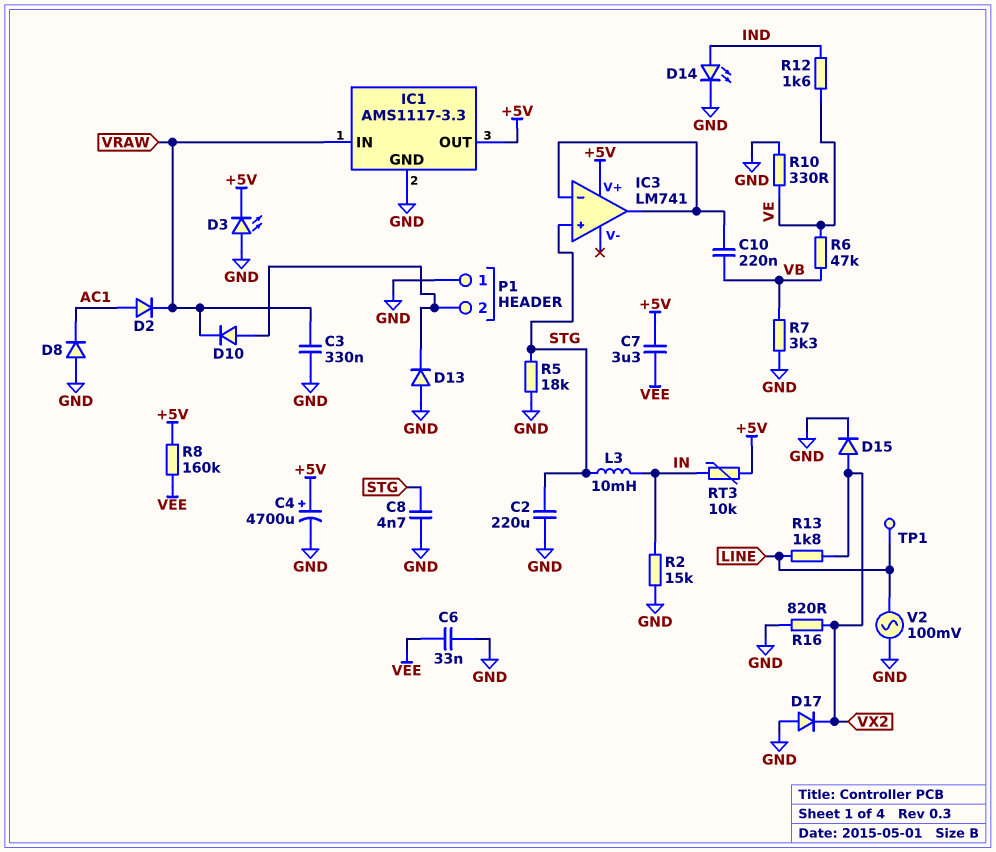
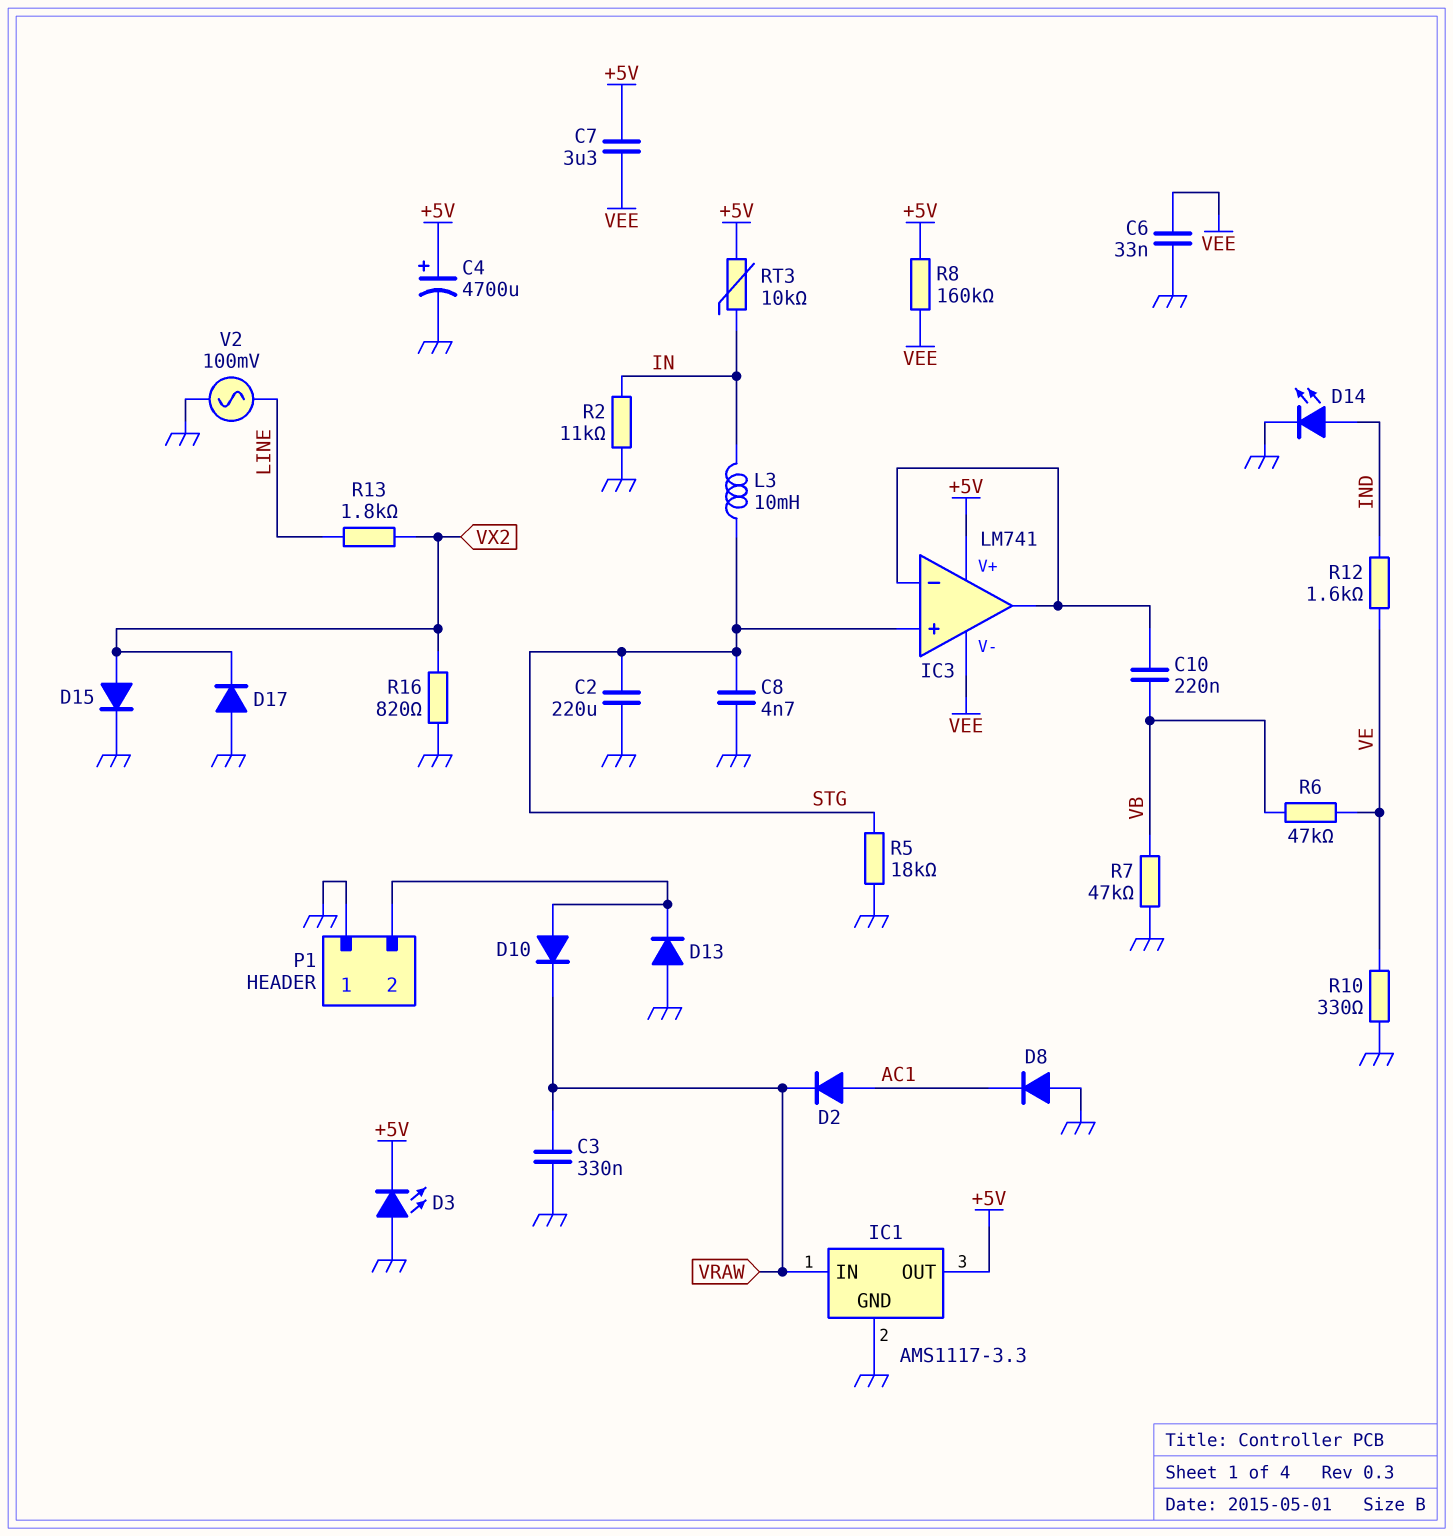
IC3 pin V-: none -> VEE
R2: 15k (GND, IN) -> 11k (GND, IN)
R7: 3.3k (GND, VB) -> 47k (GND, VB)
TP1: test point (LINE) -> none

